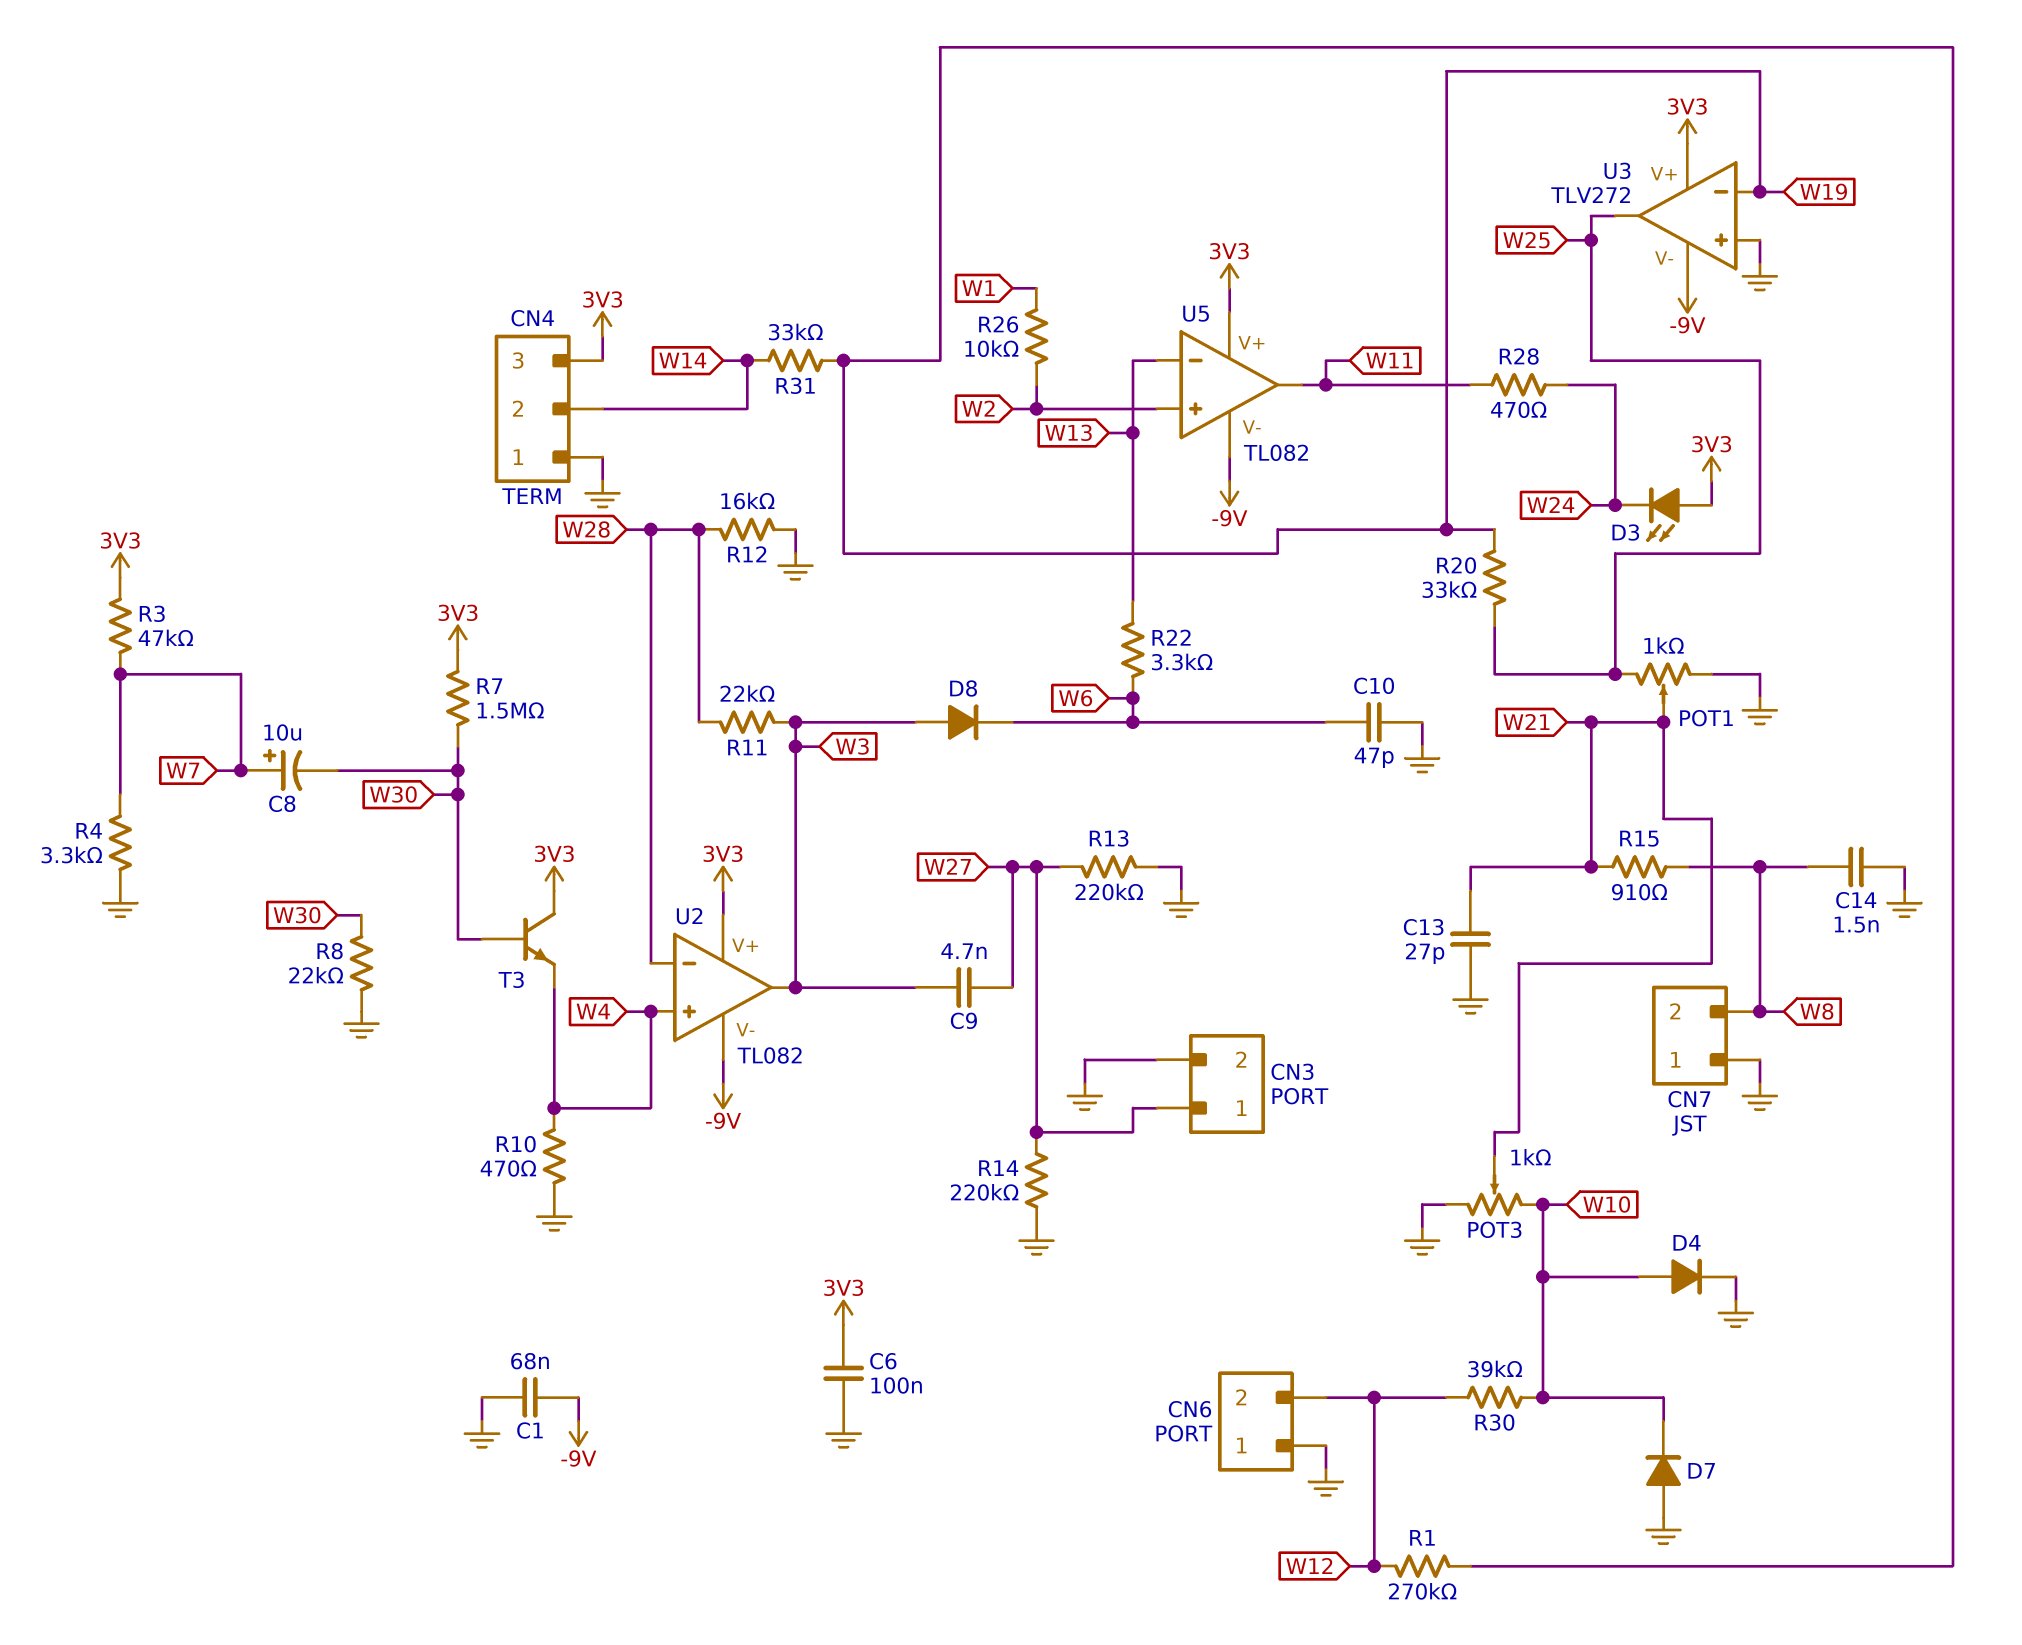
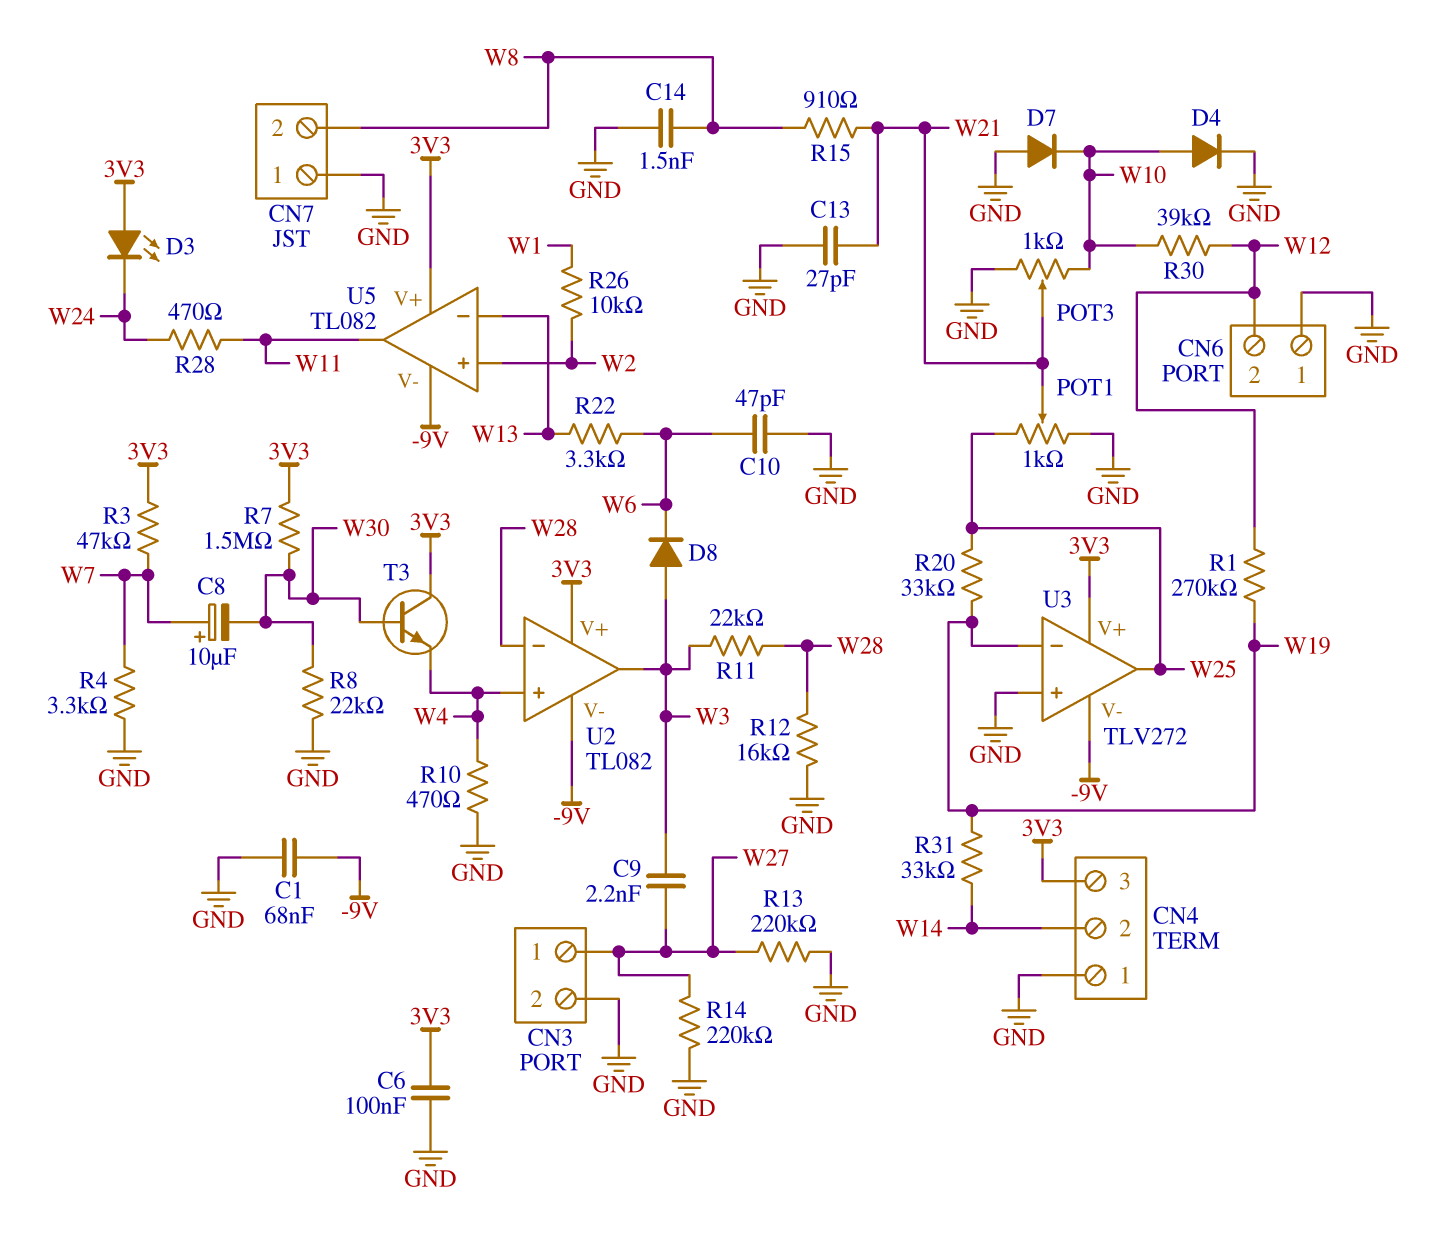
C9: 4.7nF (W3, W27) -> 2.2nF (W3, W27)

